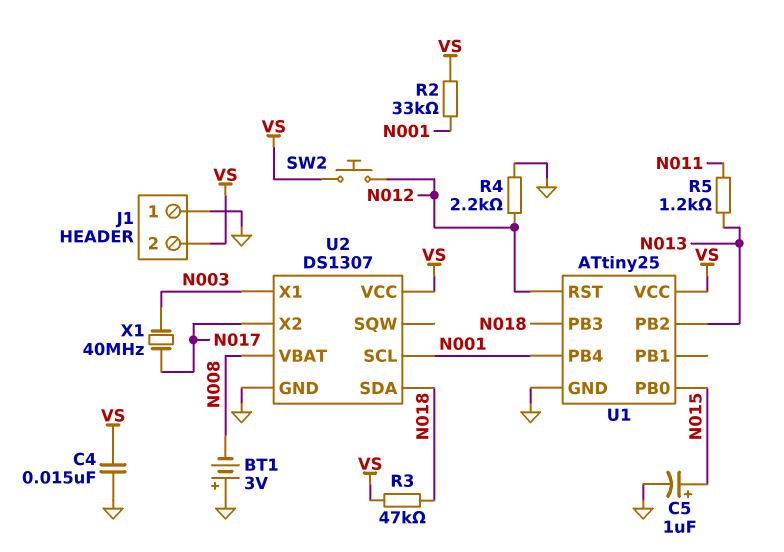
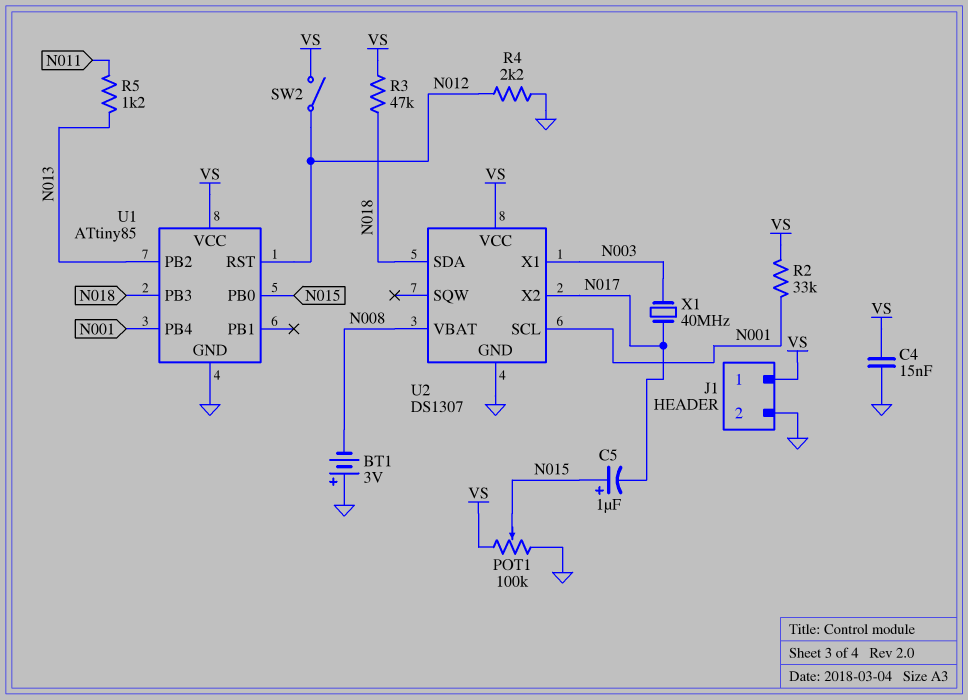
C5: 1uF (plus N015, minus GND) -> 1uF (plus N015, minus N017)
J1 pin 1: GND -> VS
J1 pin 2: VS -> GND
POT1: none -> 100k (GND, VS, wiper N015)
SW2: button (N012, VS) -> switch (N012, VS)
U1: ATtiny25 -> ATtiny85

